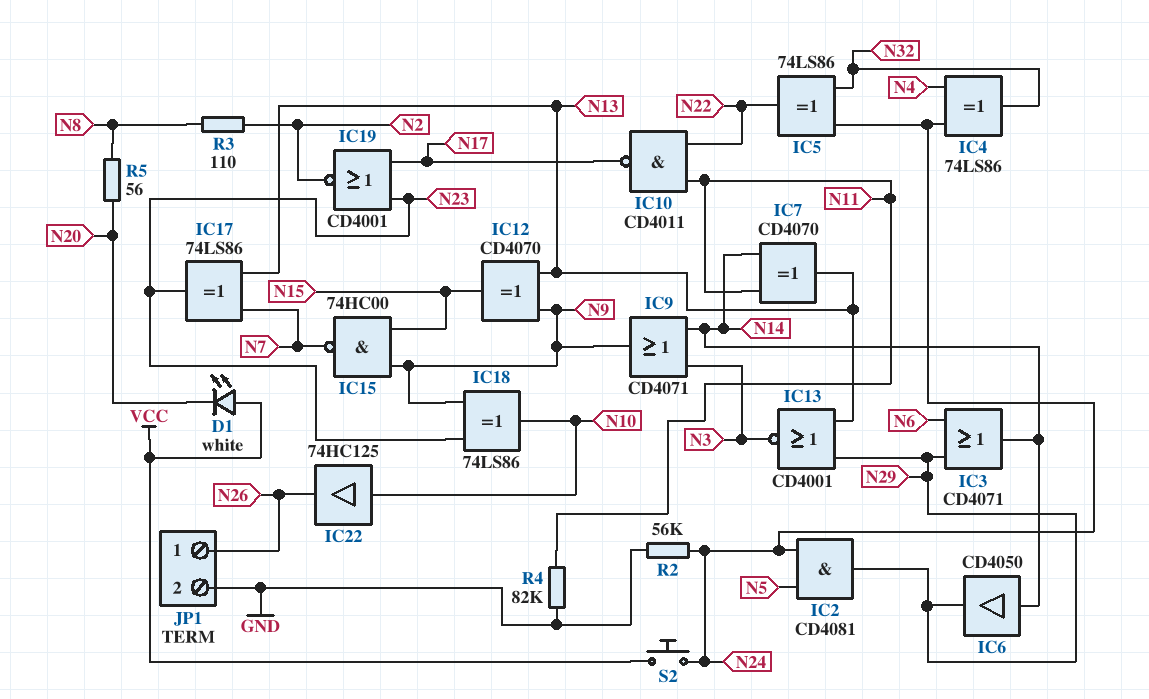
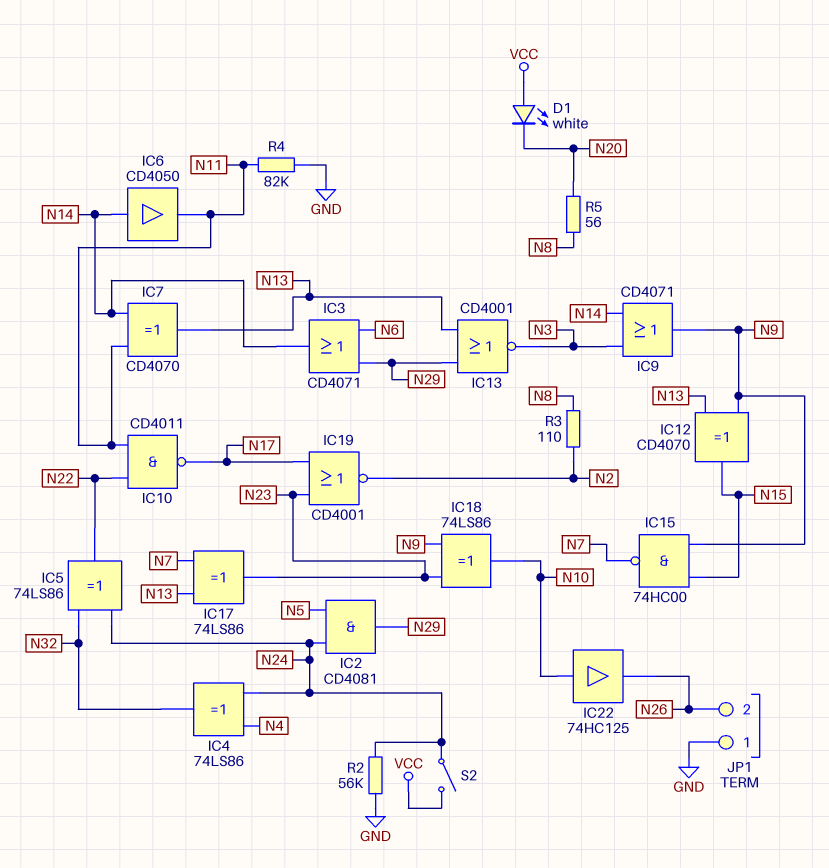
IC6: buffer CD4050 (in N14, out N29) -> buffer CD4050 (in N14, out N11)
JP1 pin 1: N26 -> GND
JP1 pin 2: GND -> N26
S2: button (N24, VCC) -> switch (N24, VCC)

